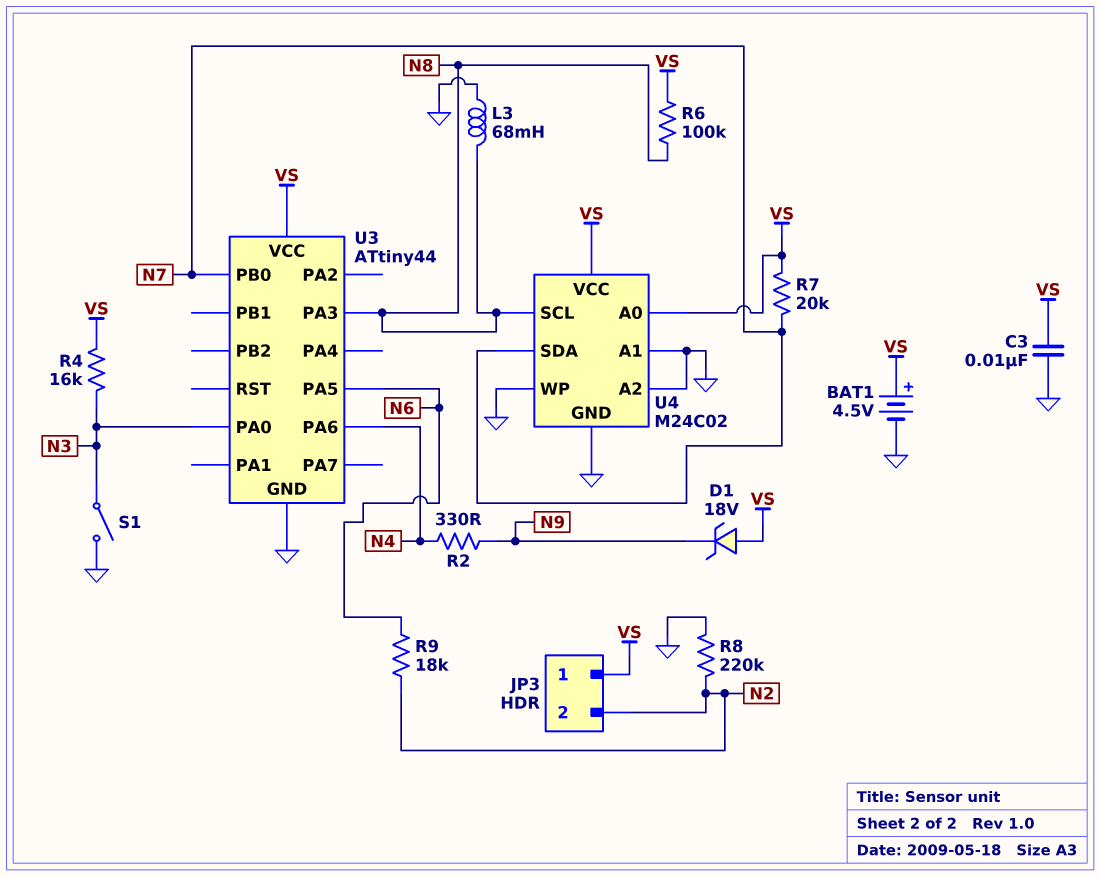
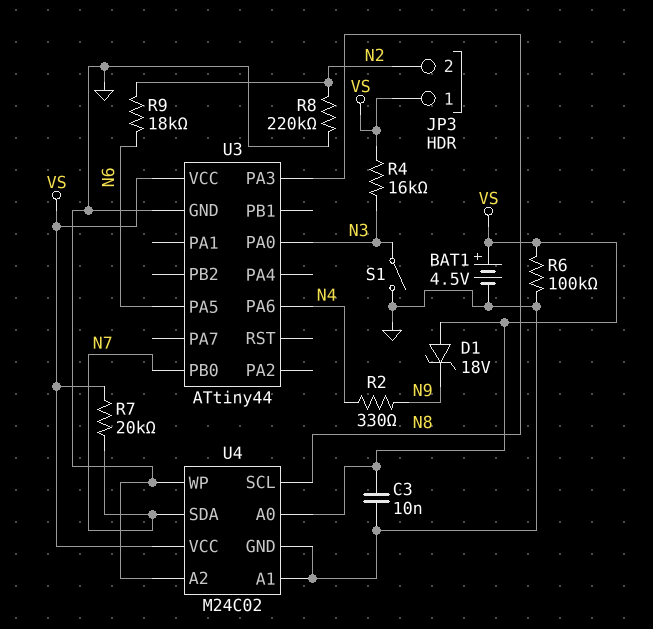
L3: 68mH (GND, N8) -> none
R6: 100k (N8, VS) -> 100k (GND, VS)

